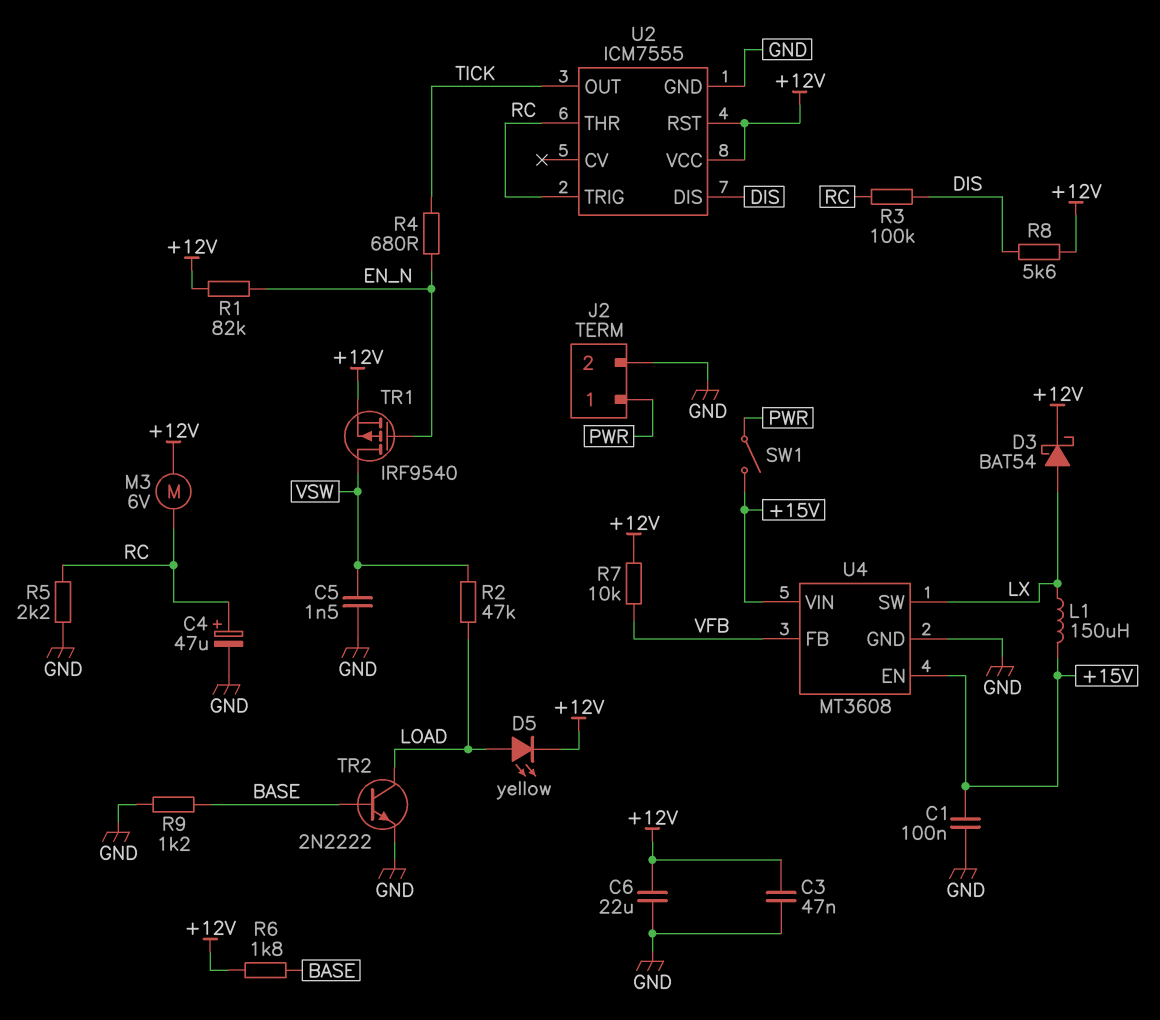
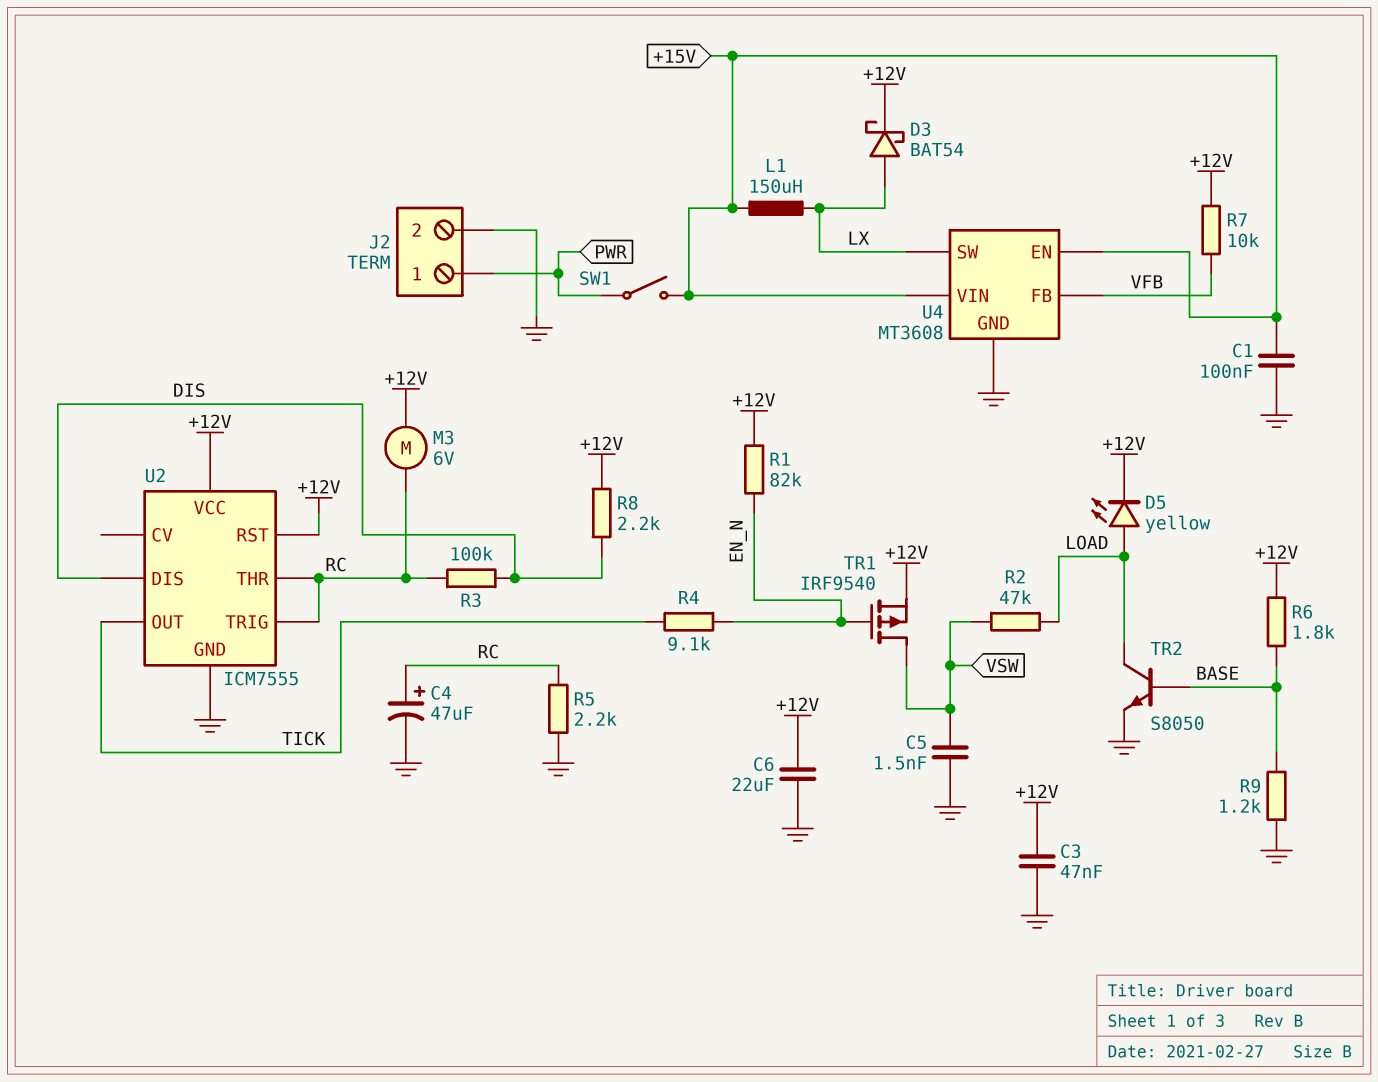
R4: 680 (EN_N, TICK) -> 9.1k (EN_N, TICK)
R8: 5.6k (+12V, DIS) -> 2.2k (+12V, DIS)
TR2: NPN 2N2222 (B BASE, C LOAD, E GND) -> NPN S8050 (B BASE, C LOAD, E GND)

